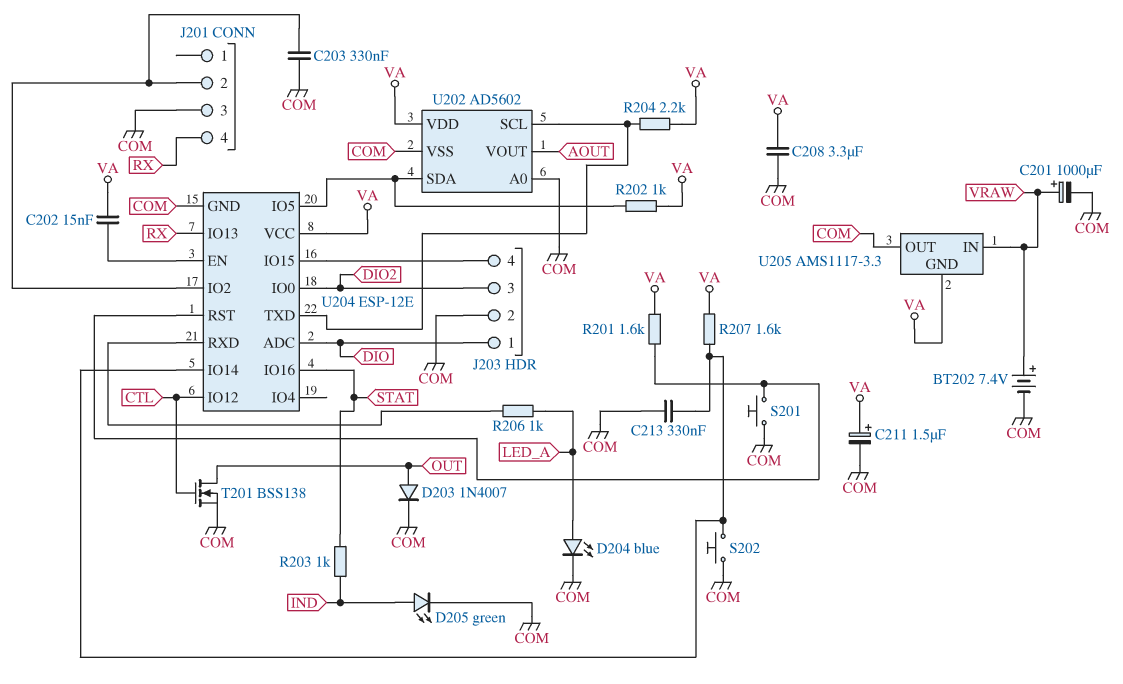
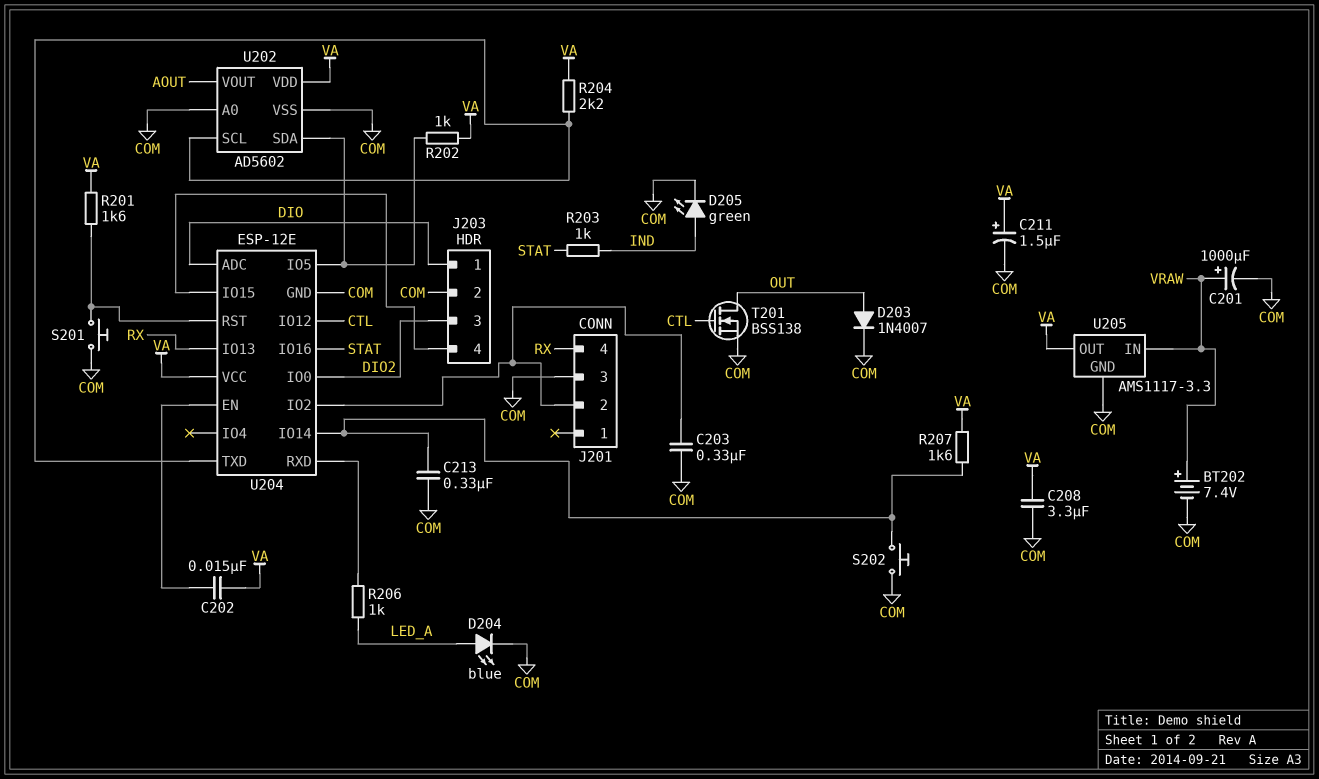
U205 pin GND: VA -> COM
U205 pin OUT: COM -> VA

